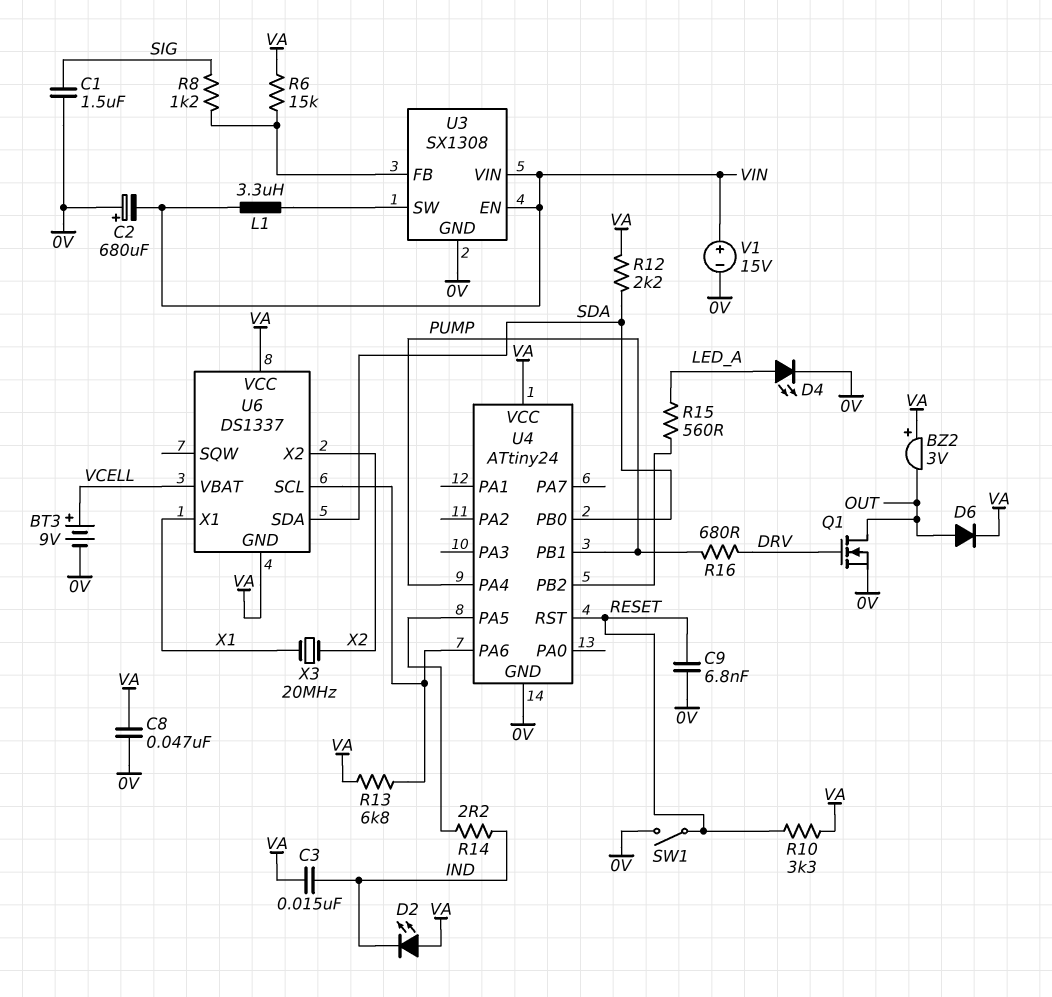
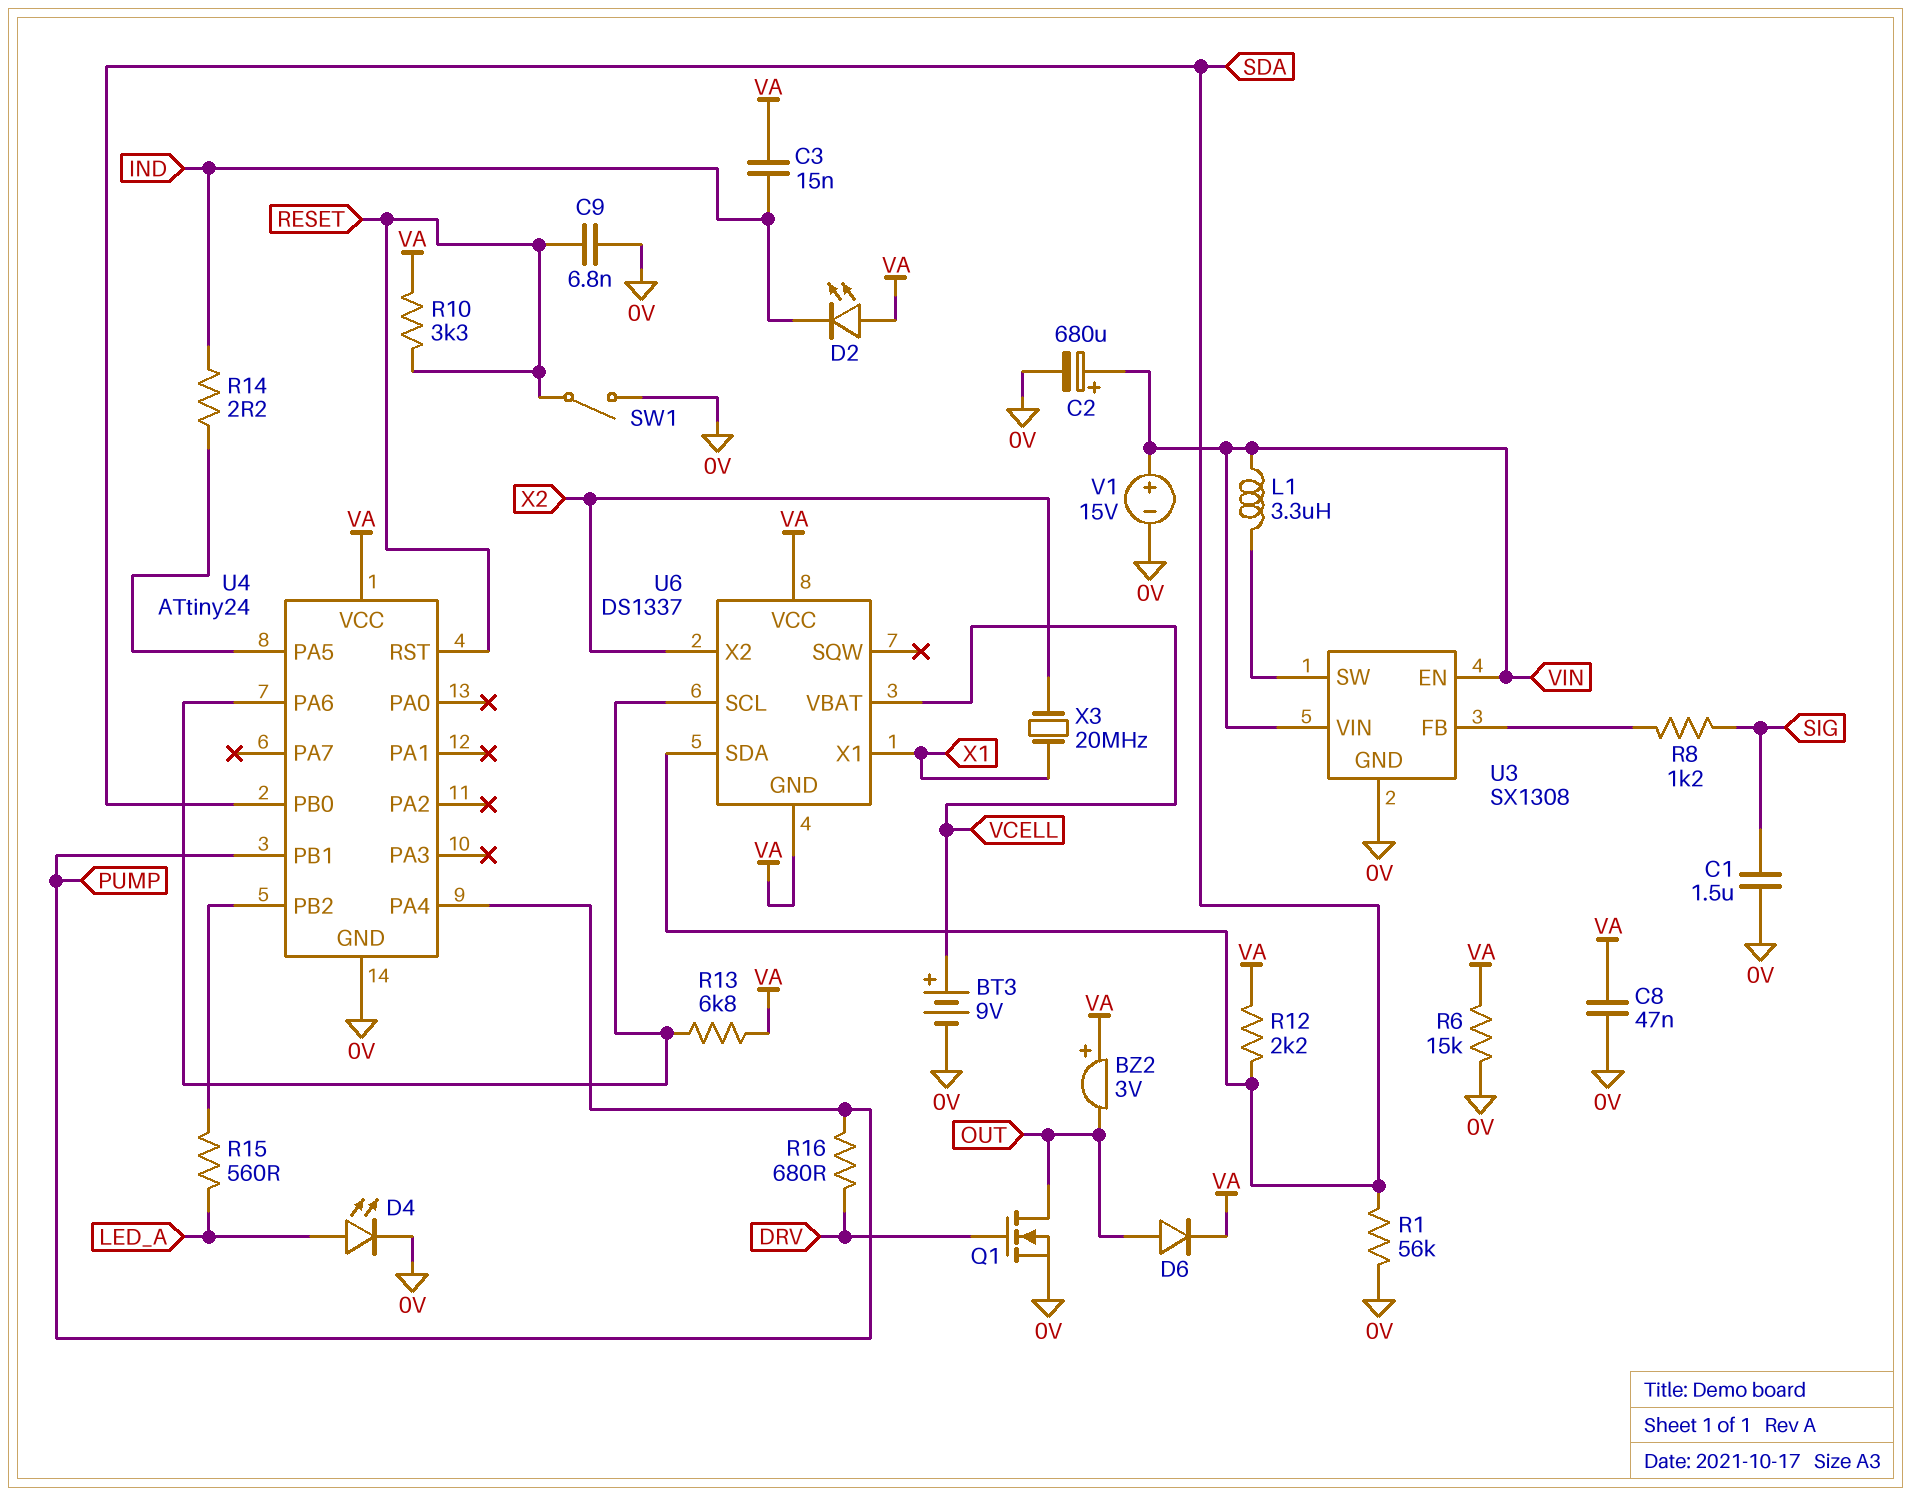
C2: 680uF (plus 0V, minus VIN) -> 680uF (plus VIN, minus 0V)
R1: none -> 56k (0V, SDA)
R6: 15k (U3/FB, VA) -> 15k (0V, VA)

